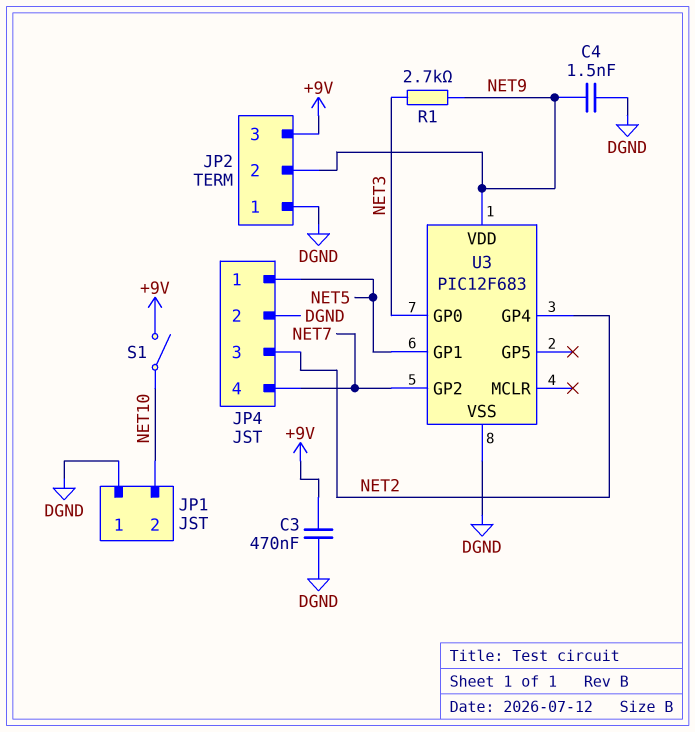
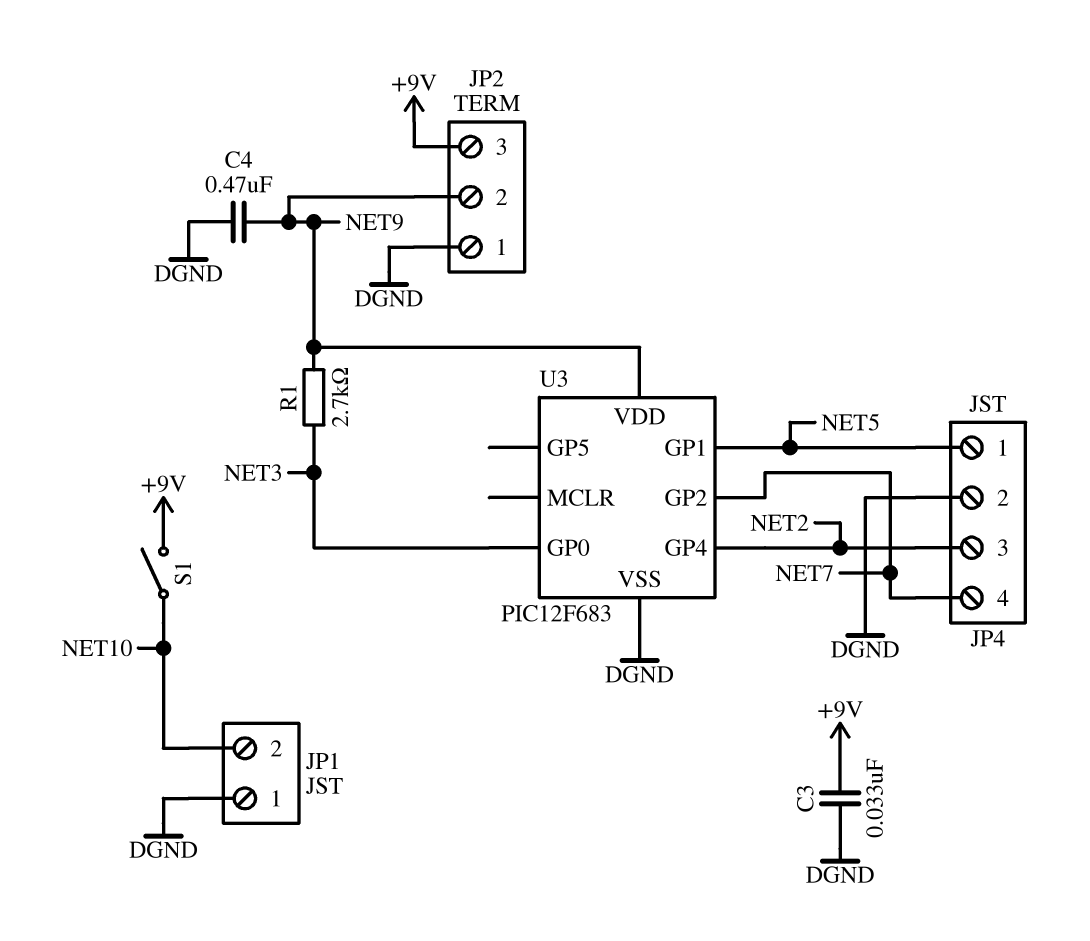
C3: 470nF (+9V, DGND) -> 33nF (+9V, DGND)
C4: 1.5nF (DGND, NET9) -> 470nF (DGND, NET9)

